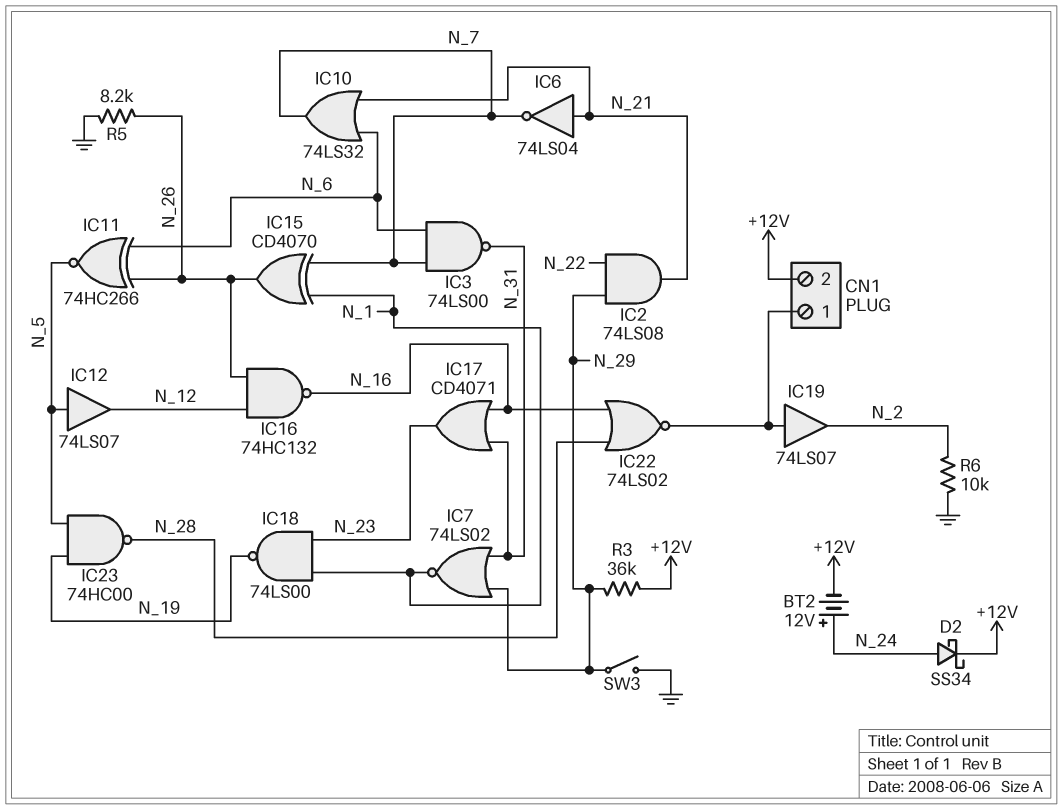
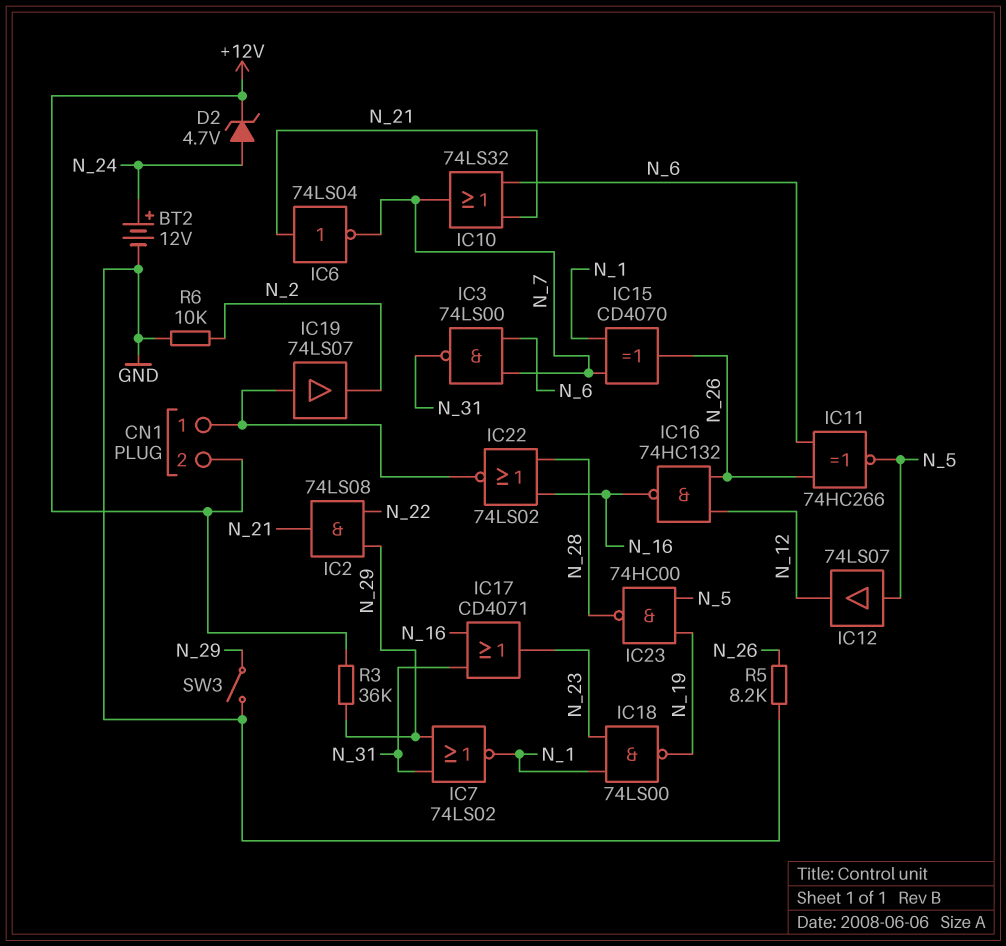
BT2: 12V (plus N_24, minus +12V) -> 12V (plus N_24, minus GND)
D2: schottky SS34 (A N_24, K +12V) -> zener 4.7V (A N_24, K +12V)

